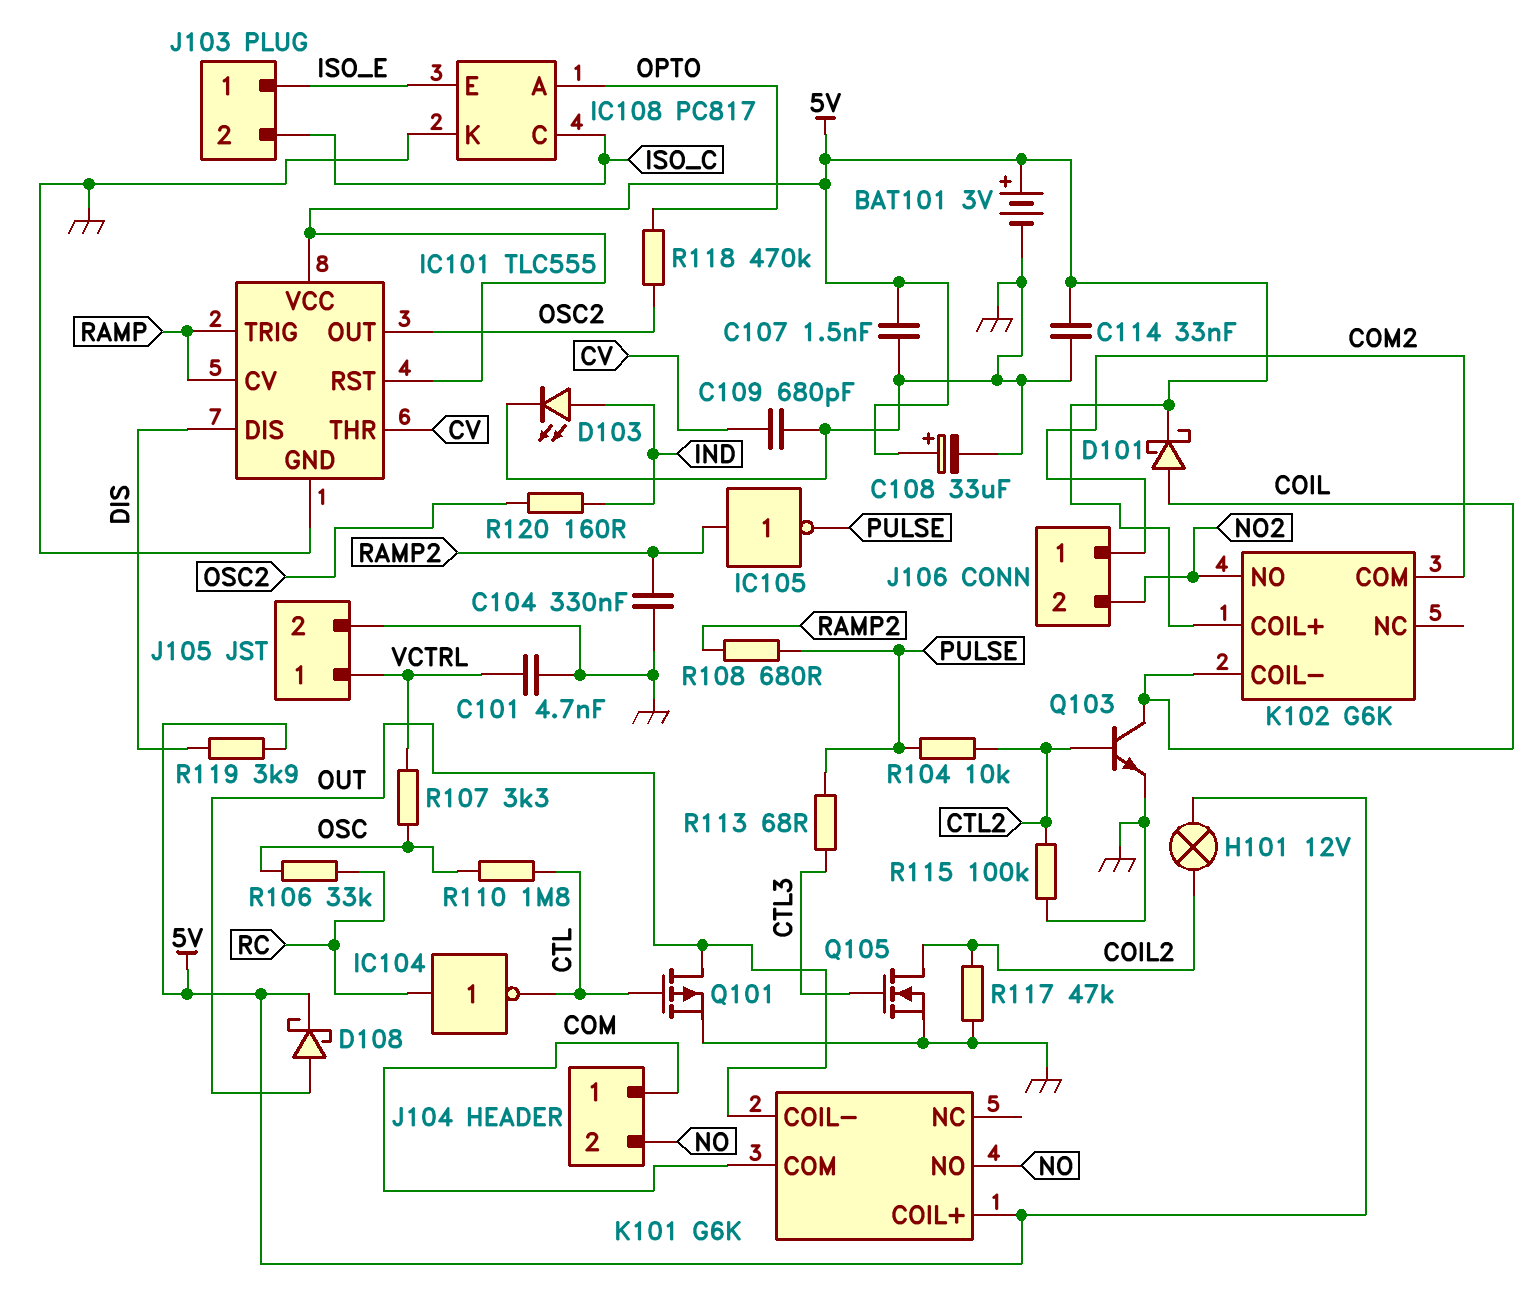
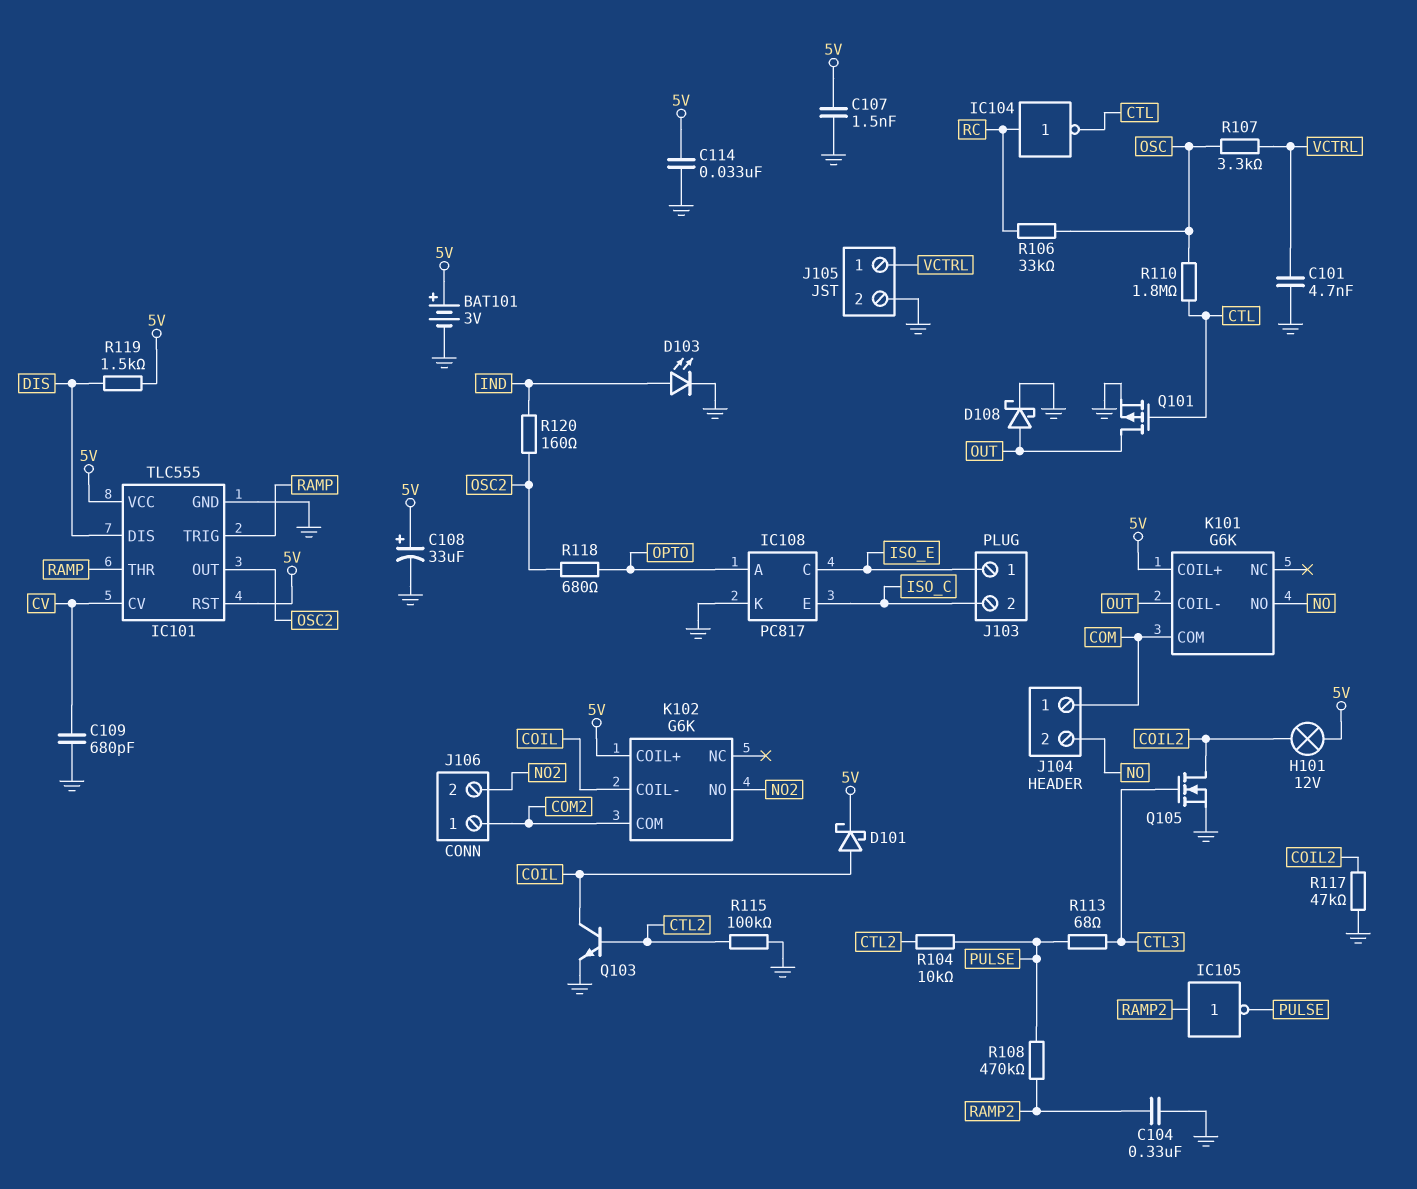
D108: schottky (A OUT, K 5V) -> schottky (A OUT, K GND)
IC101 pin CV: RAMP -> CV
IC101 pin THR: CV -> RAMP
IC108 pin C: ISO_C -> ISO_E
IC108 pin E: ISO_E -> ISO_C
R108: 680 (PULSE, RAMP2) -> 470k (PULSE, RAMP2)
R118: 470k (OPTO, OSC2) -> 680 (OPTO, OSC2)
R119: 3.9k (5V, DIS) -> 1.5k (5V, DIS)

